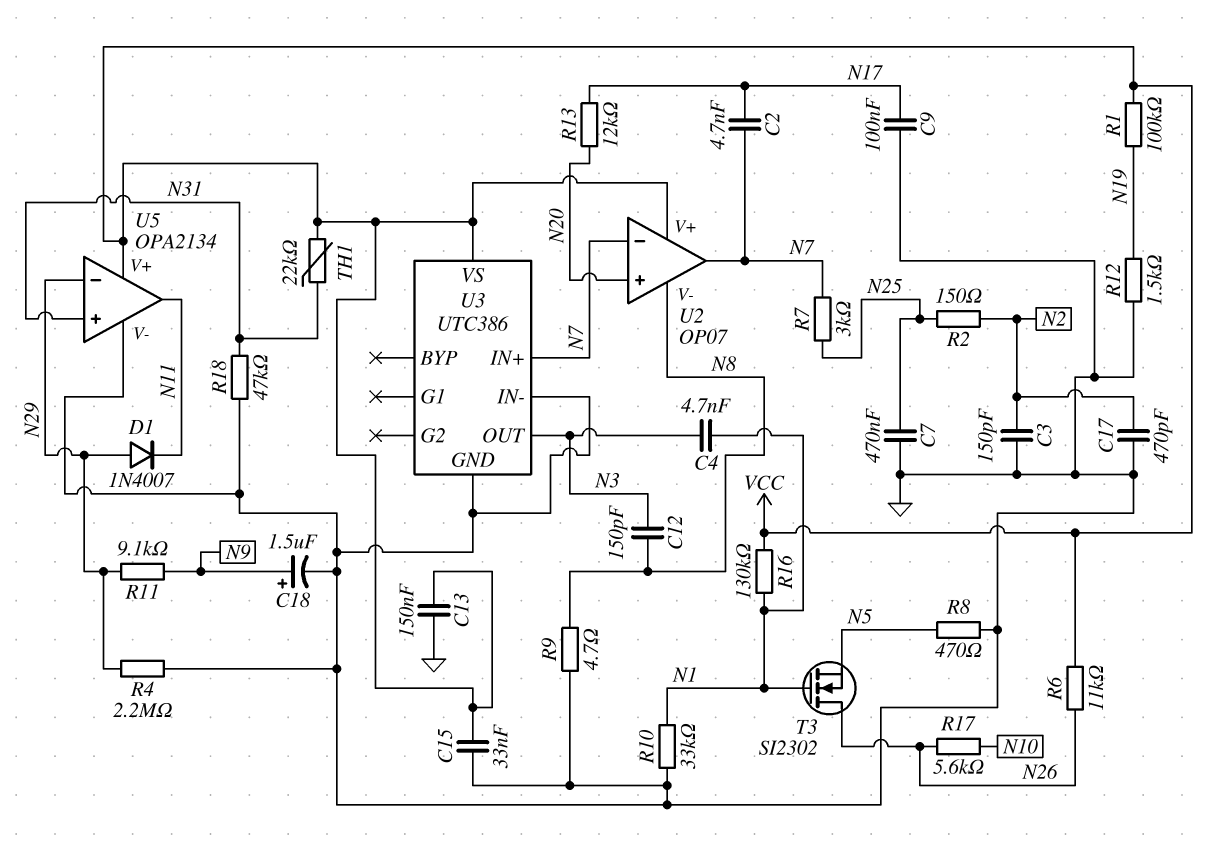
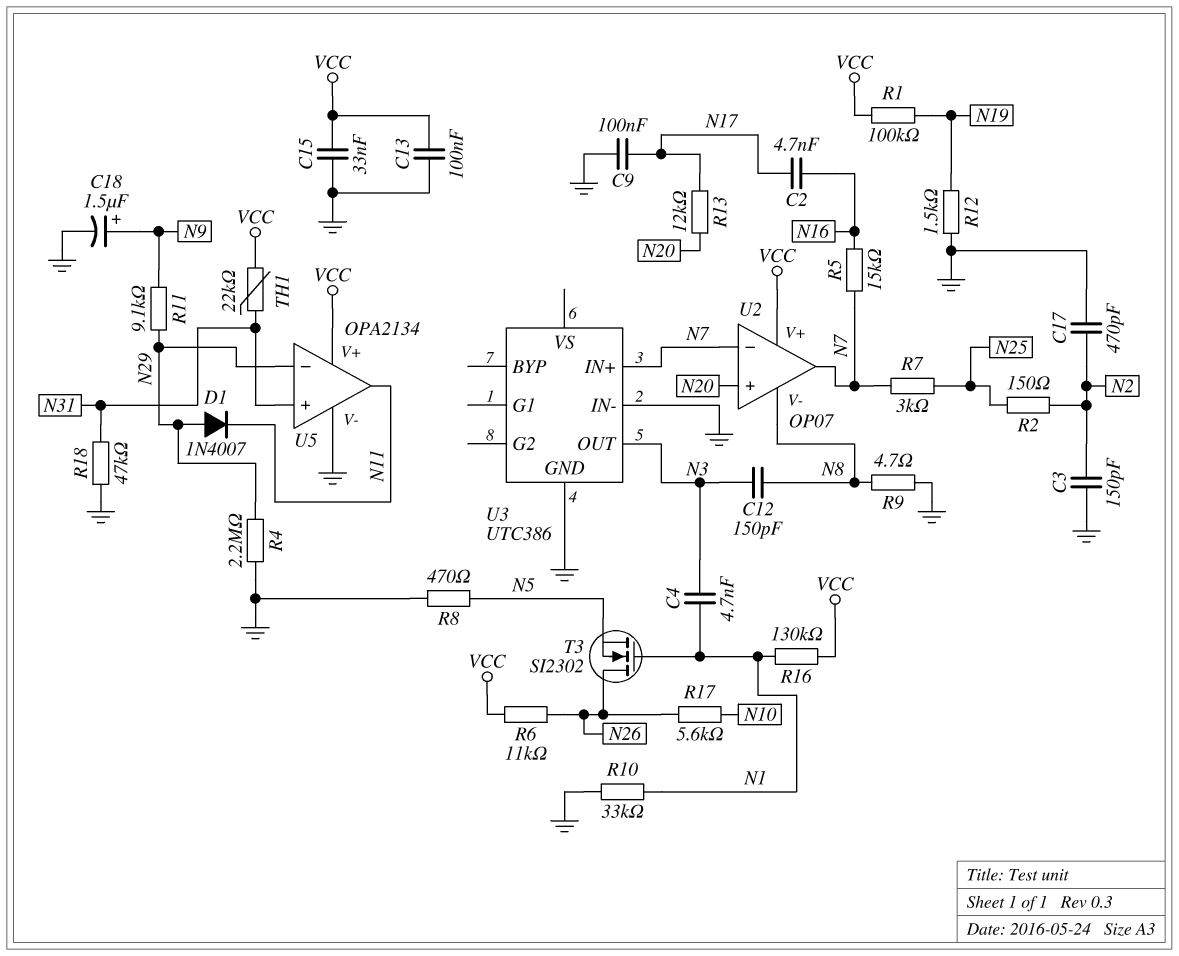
C2: 4.7nF (N7, N17) -> 4.7nF (N16, N17)
C7: 470nF (GND, N25) -> none
C13: 150nF (GND, VCC) -> 100nF (GND, VCC)
R5: none -> 15k (N7, N16)
U3 pin VS: VCC -> none

